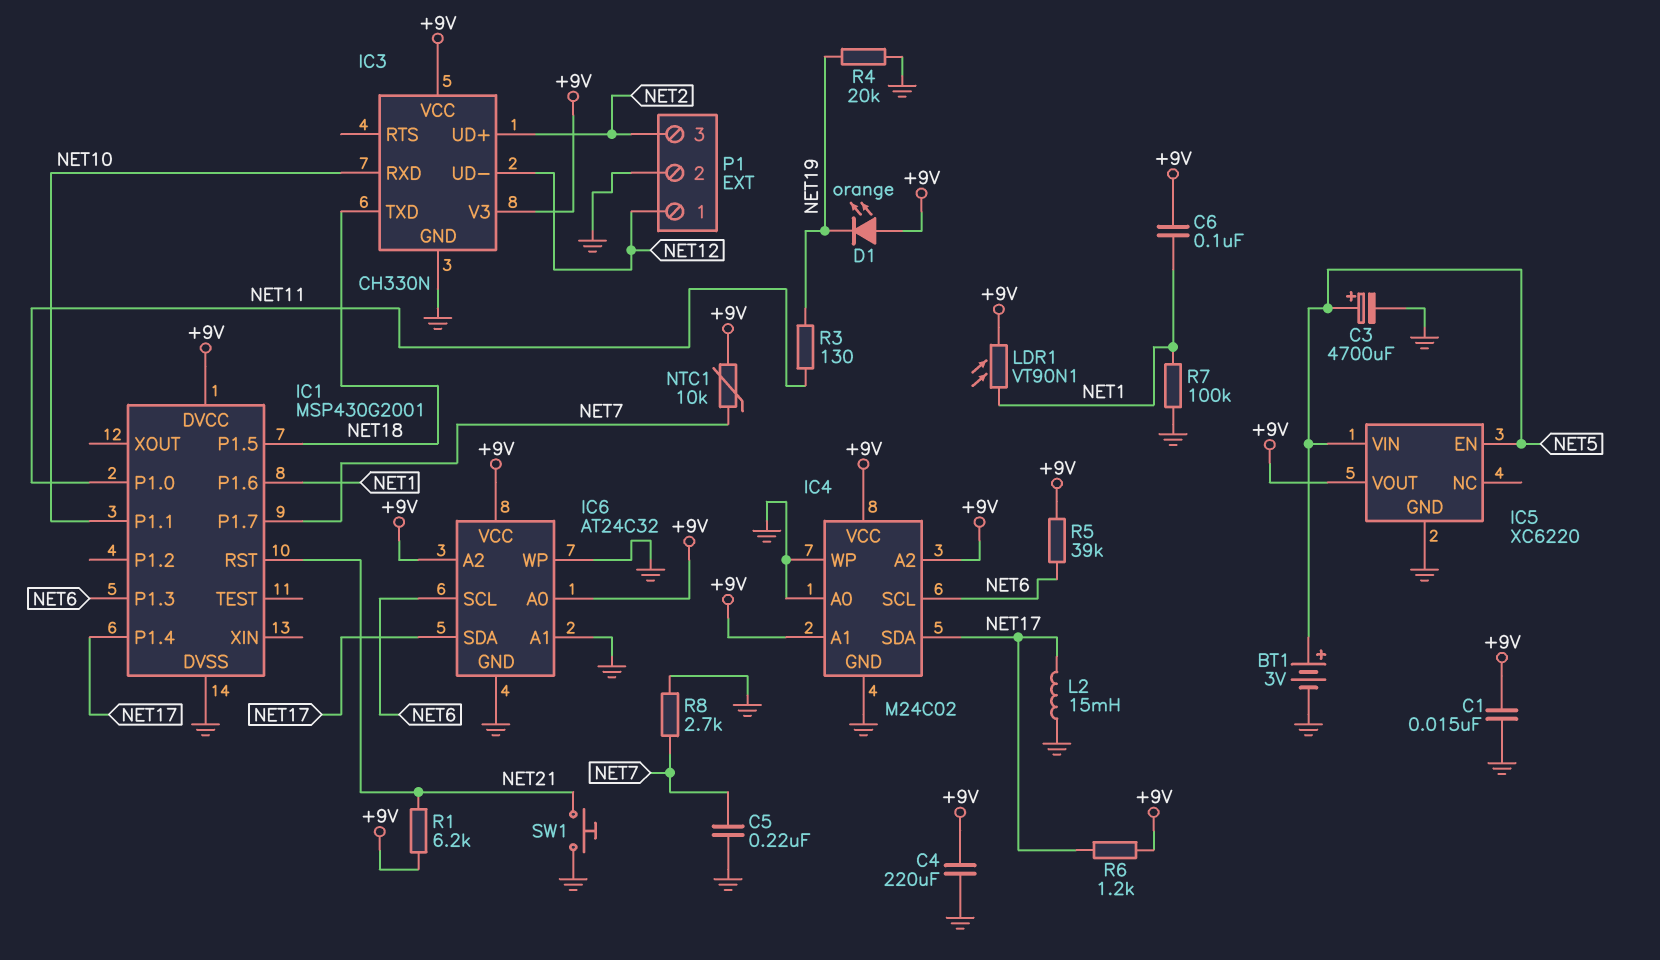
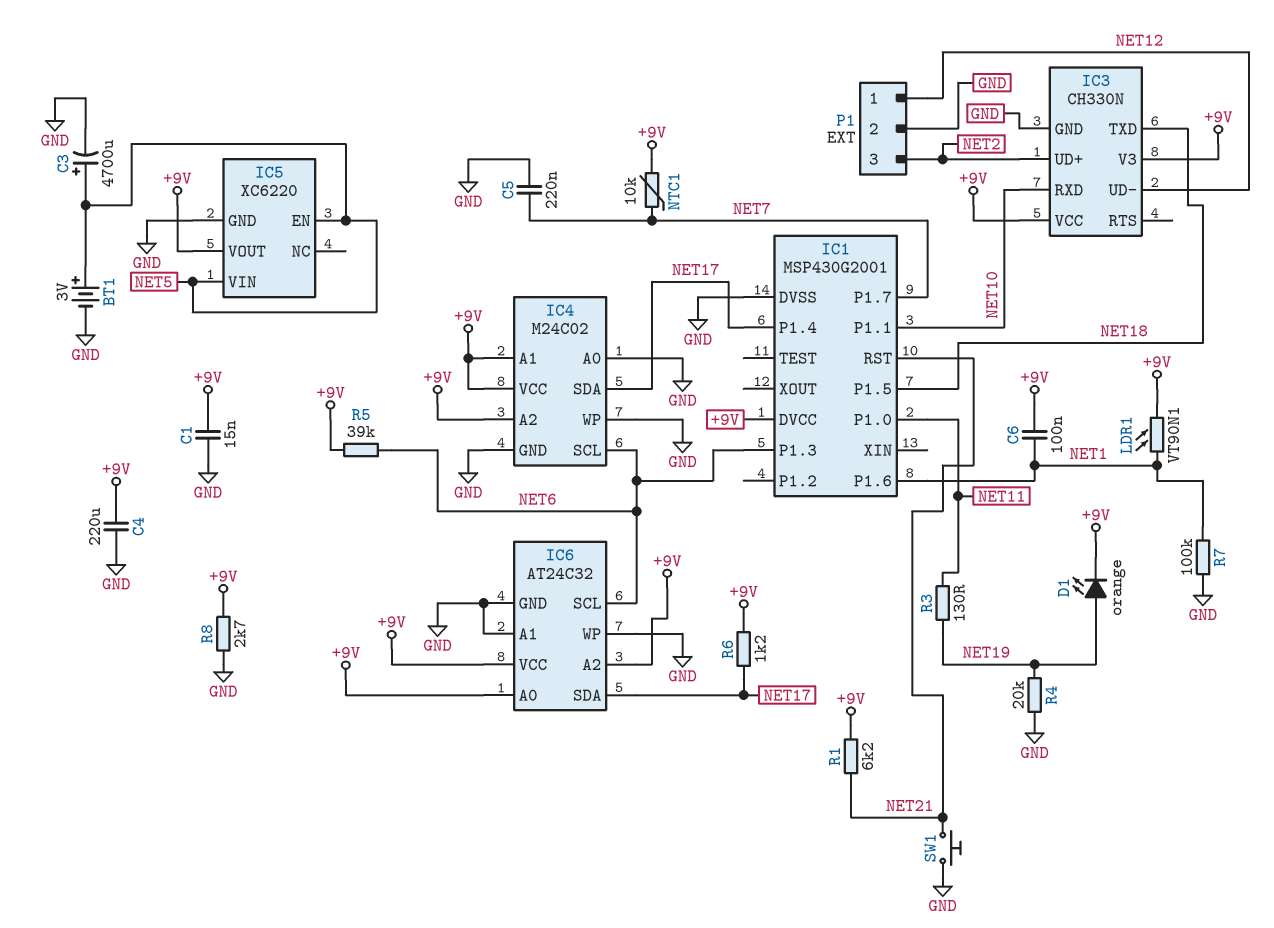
D1: LED orange (A +9V, K NET19) -> LED orange (A NET19, K +9V)
L2: 15mH (GND, NET17) -> none
R8: 2.7k (GND, NET7) -> 2.7k (+9V, GND)

